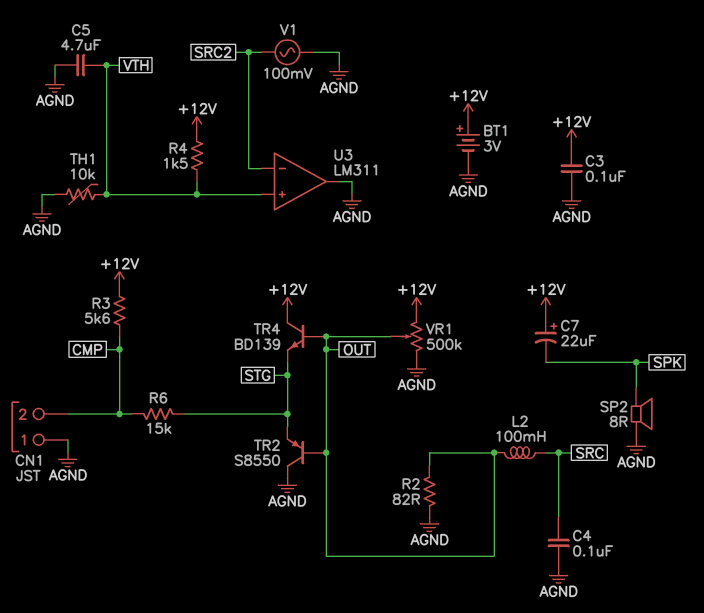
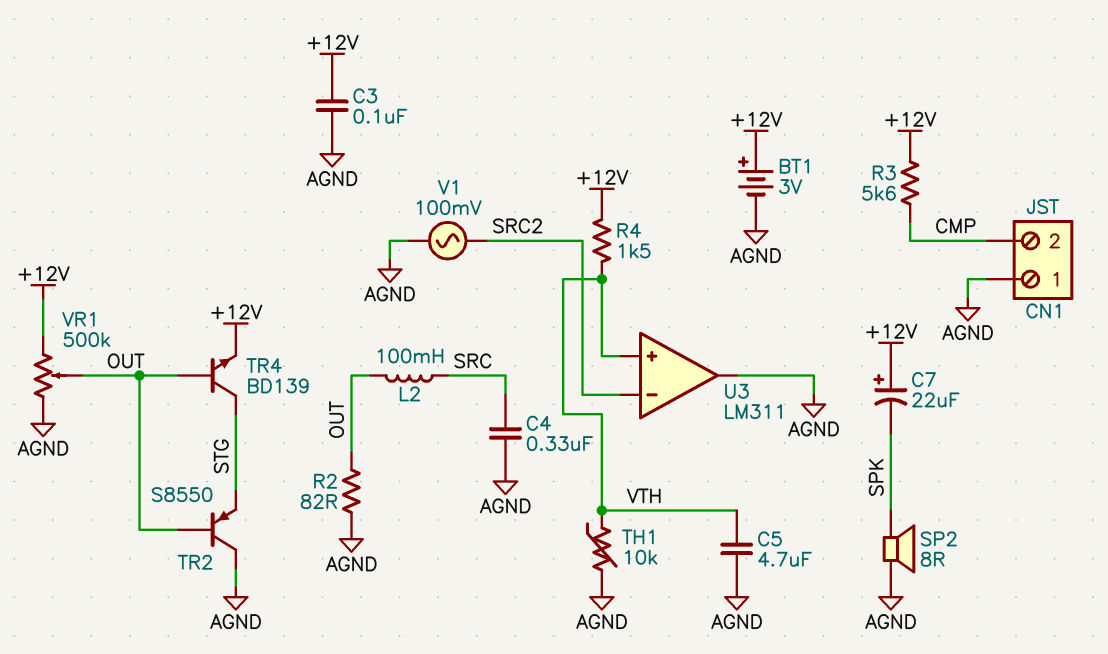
C4: 100nF (AGND, SRC) -> 330nF (AGND, SRC)
R6: 15k (CMP, STG) -> none
TR4: NPN BD139 (B OUT, C +12V, E STG) -> NPN BD139 (B OUT, C STG, E +12V)

